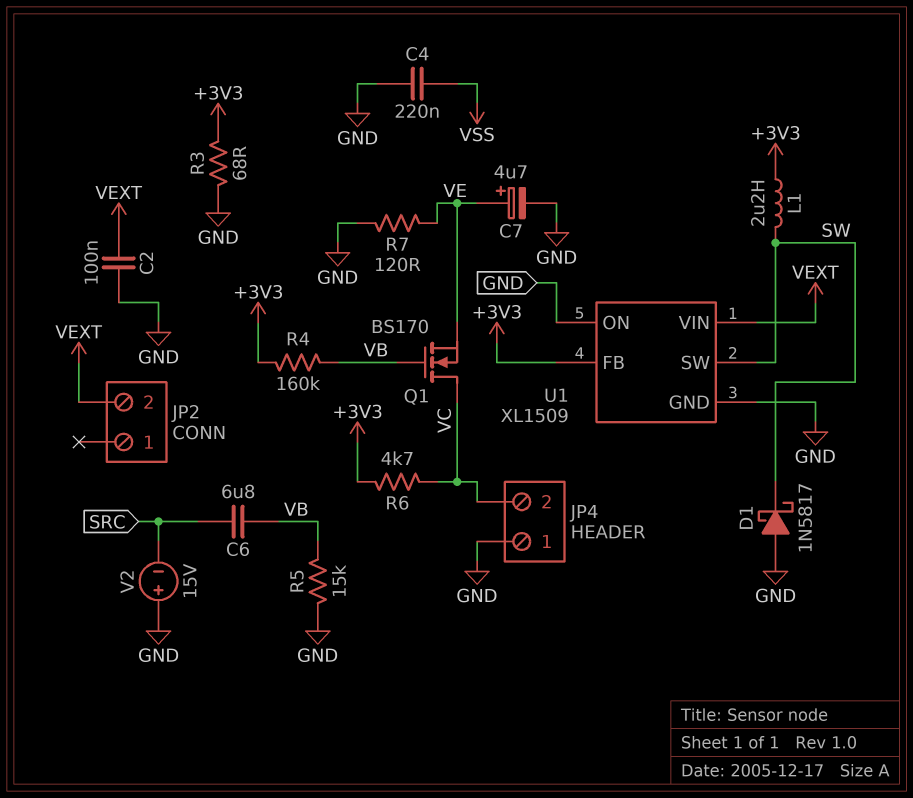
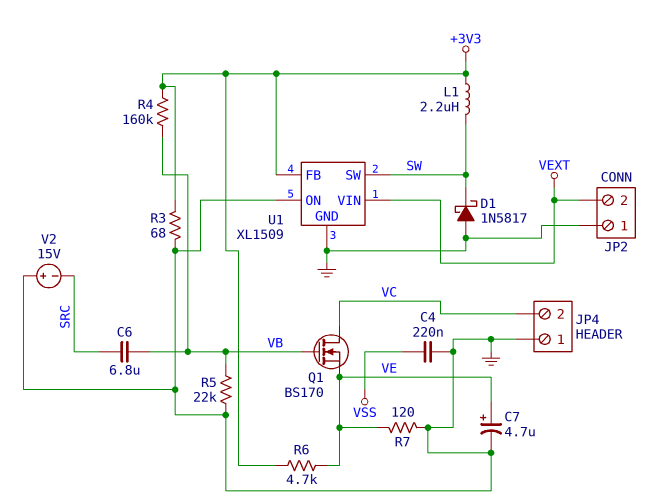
C2: 100nF (GND, VEXT) -> none
JP2 pin 1: none -> GND
R5: 15k (GND, VB) -> 22k (GND, VB)
R6: 4.7k (+3V3, VC) -> 4.7k (+3V3, VE)

